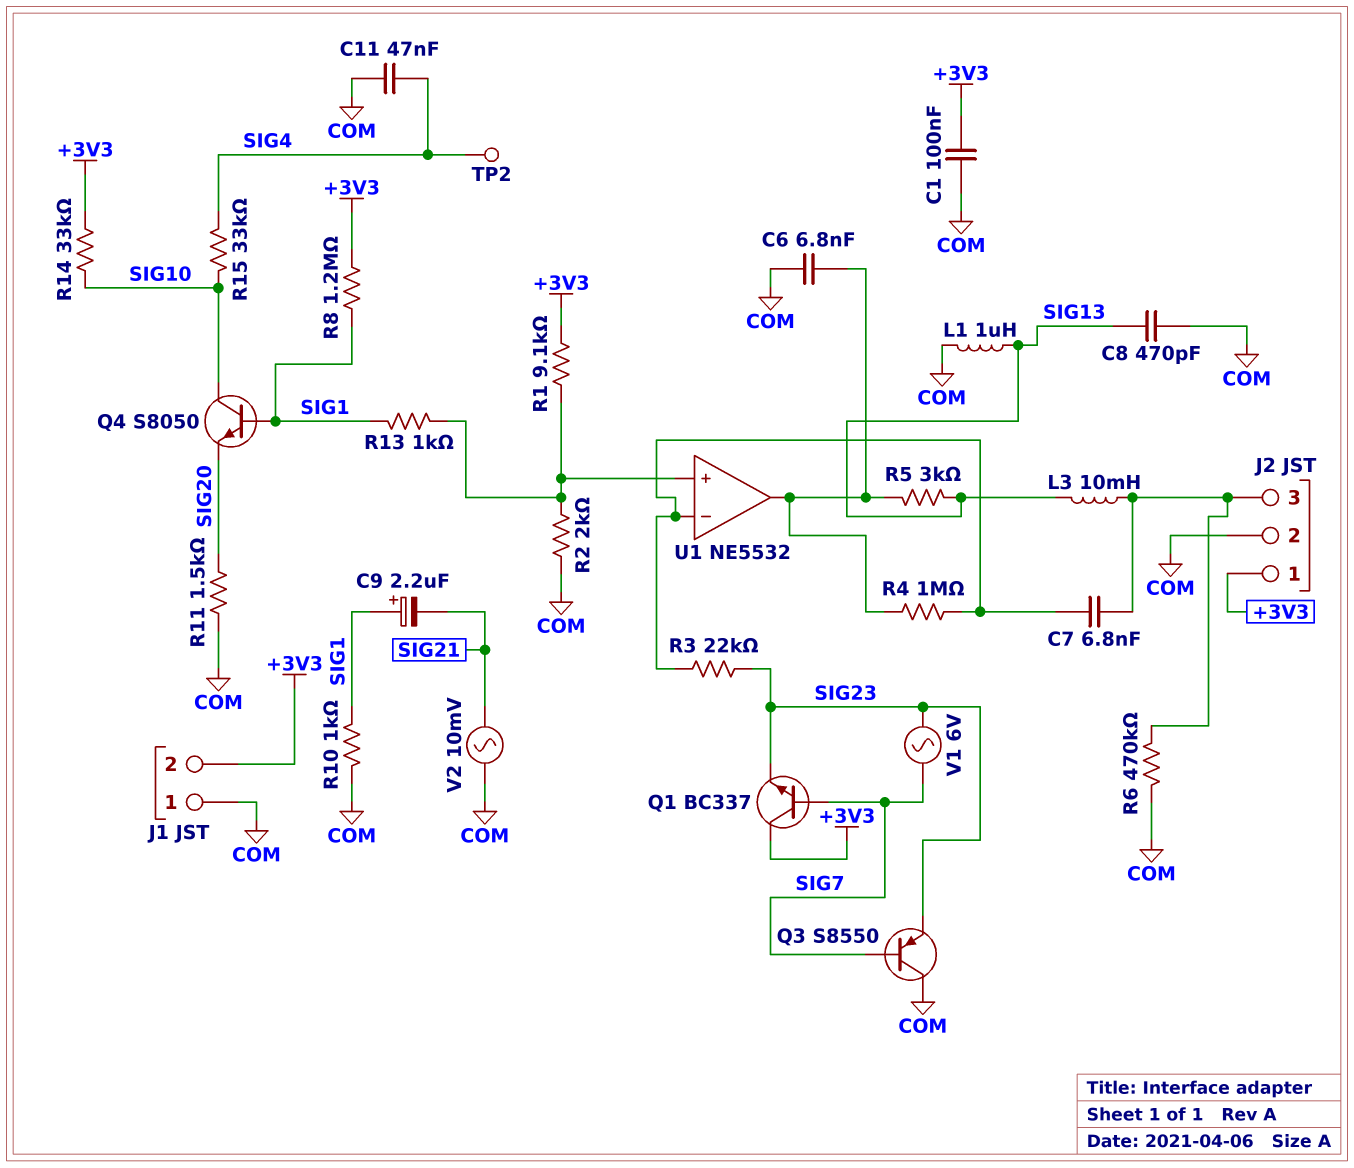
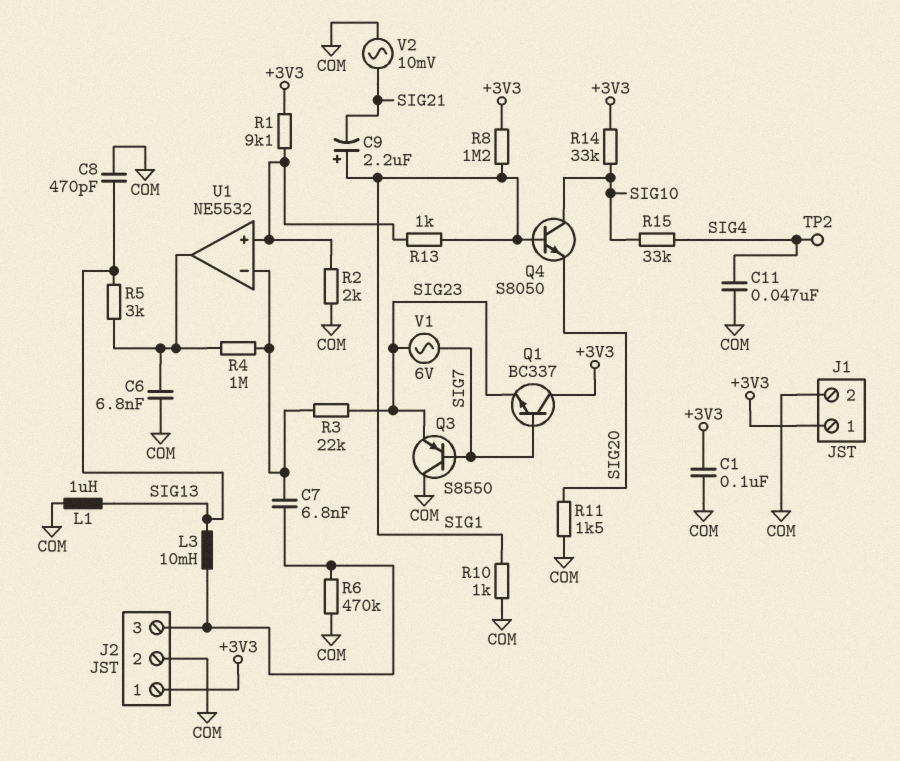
J1 pin 1: COM -> +3V3
J1 pin 2: +3V3 -> COM

